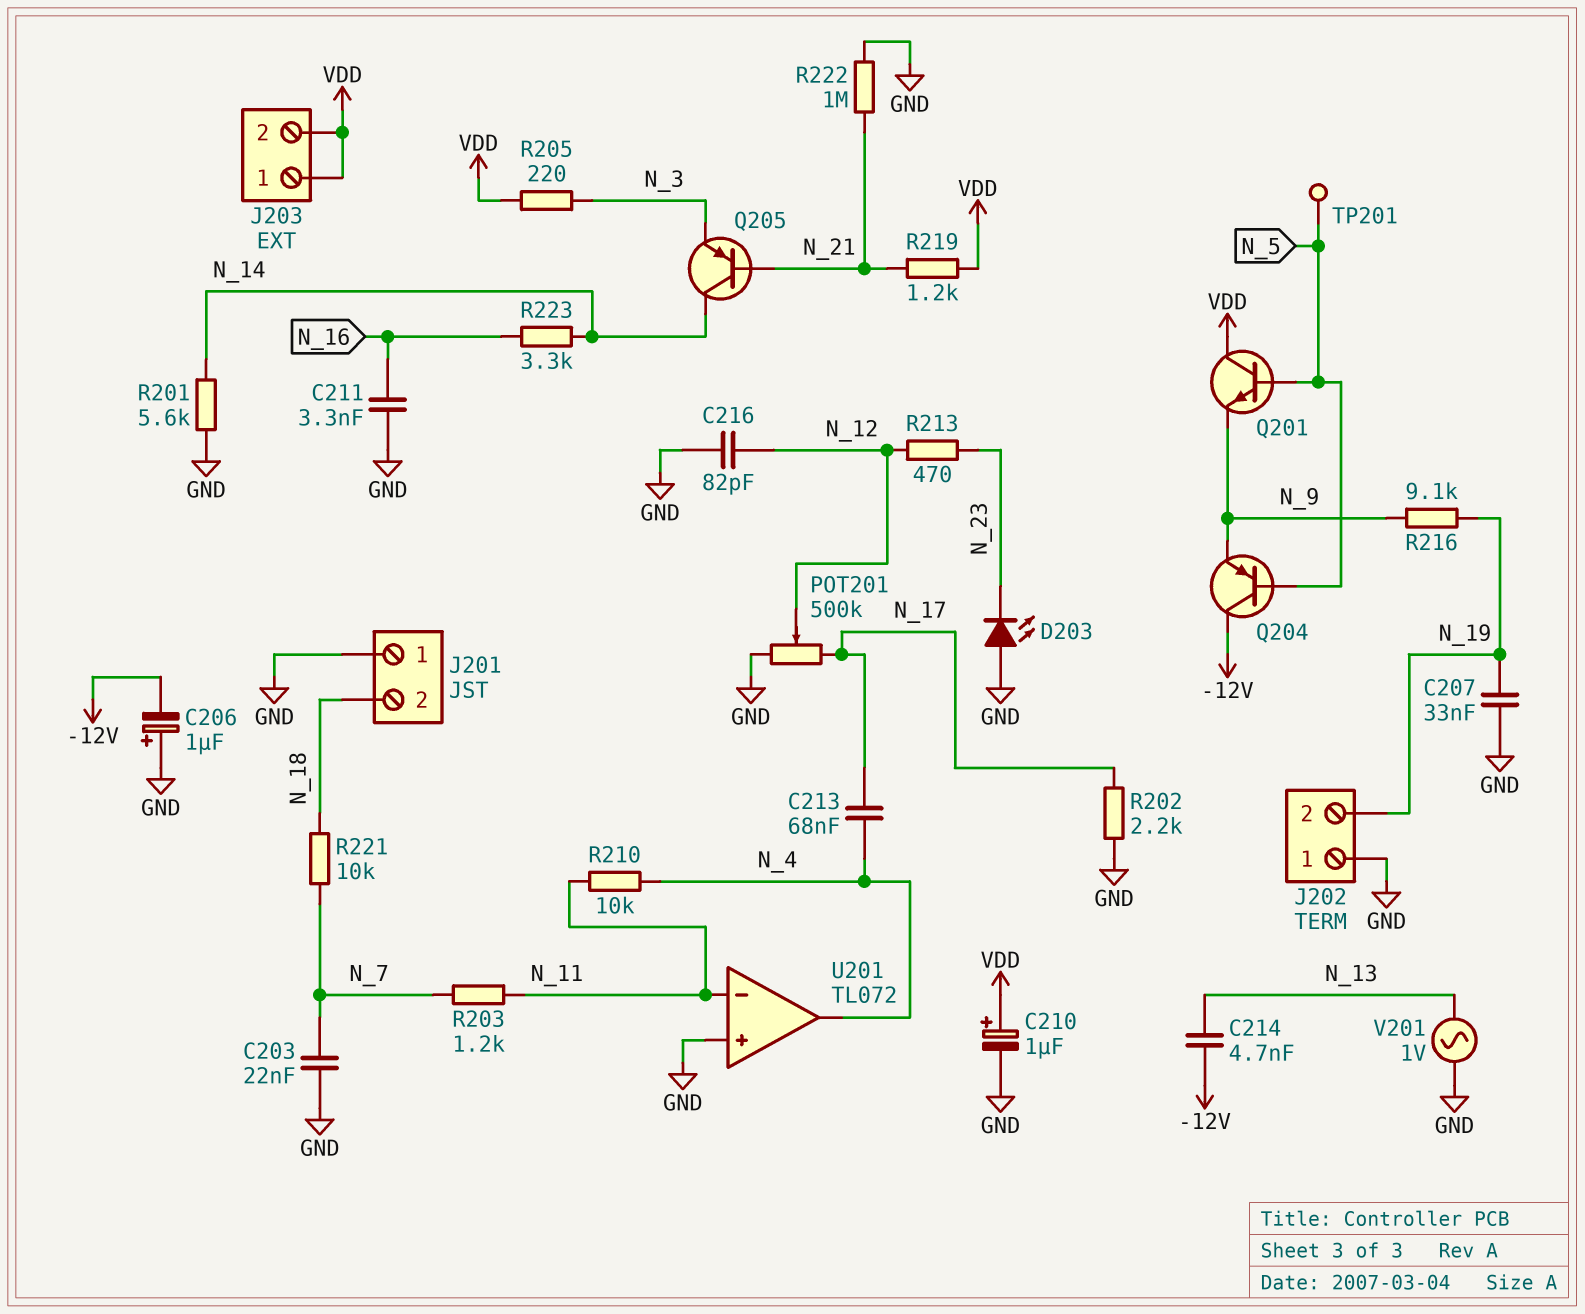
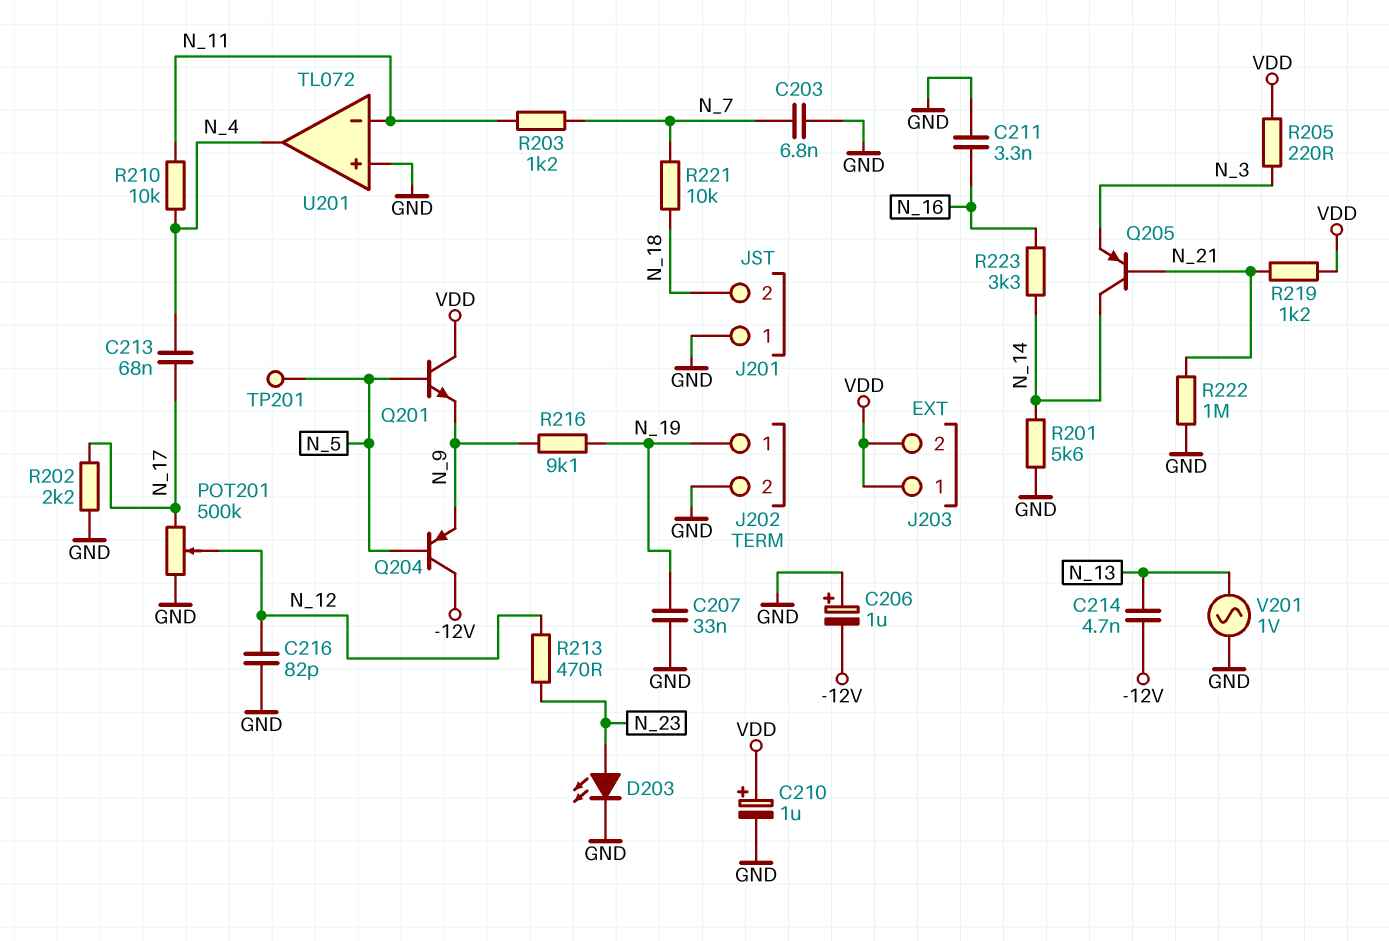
C203: 22nF (GND, N_7) -> 6.8nF (GND, N_7)
D203: LED (A GND, K N_23) -> LED (A N_23, K GND)
J202 pin 1: GND -> N_19
J202 pin 2: N_19 -> GND

